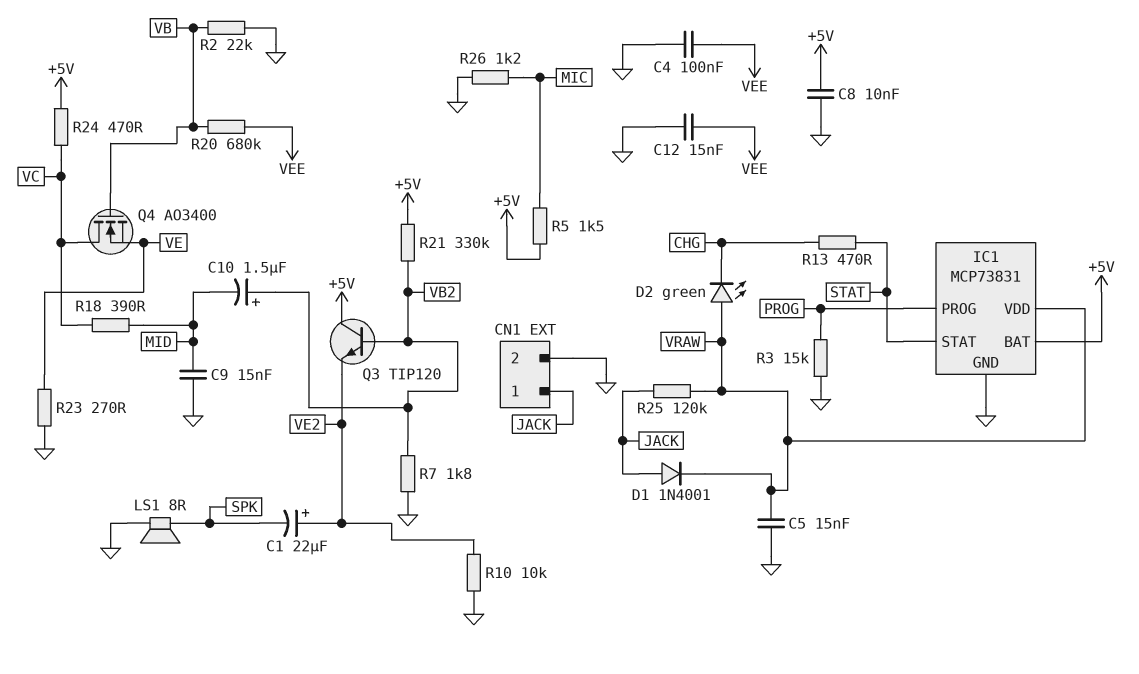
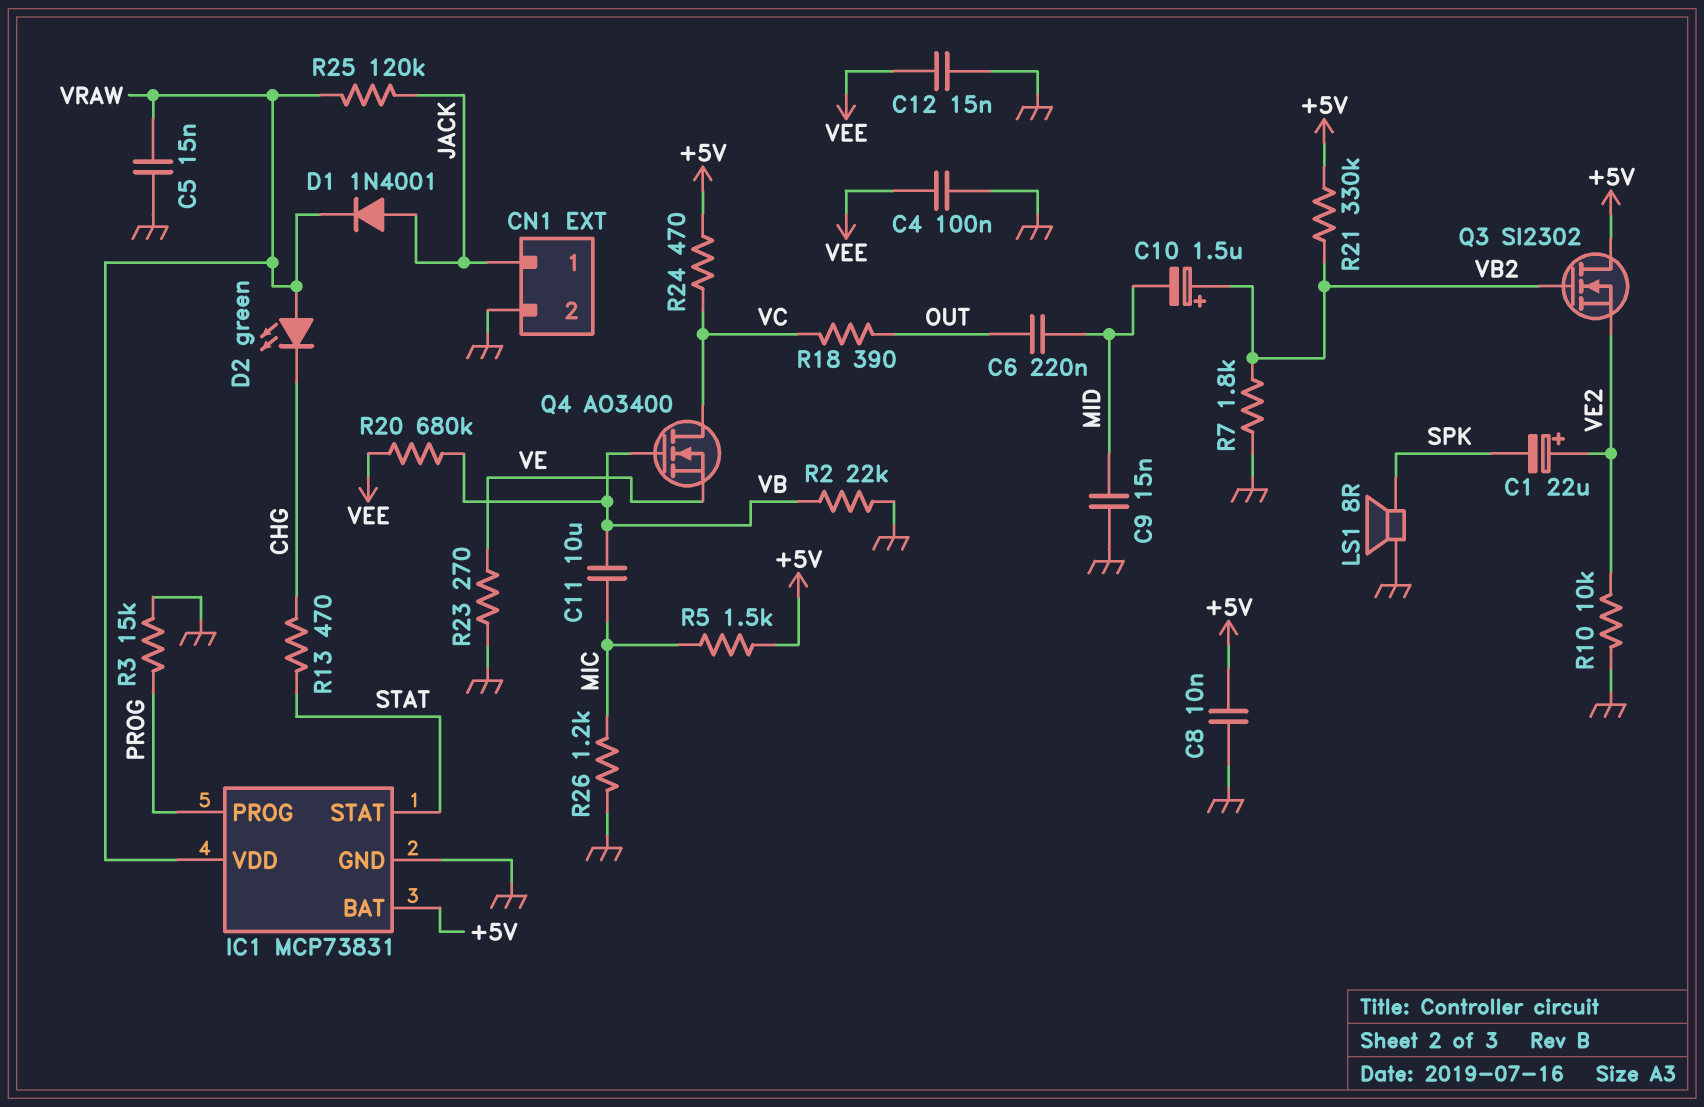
C6: none -> 220nF (MID, OUT)
C11: none -> 10uF (MIC, VB)
Q3: NPN TIP120 (B VB2, C +5V, E VE2) -> NMOS SI2302 (G VB2, D +5V, S VE2)
R18: 390 (MID, VC) -> 390 (OUT, VC)

